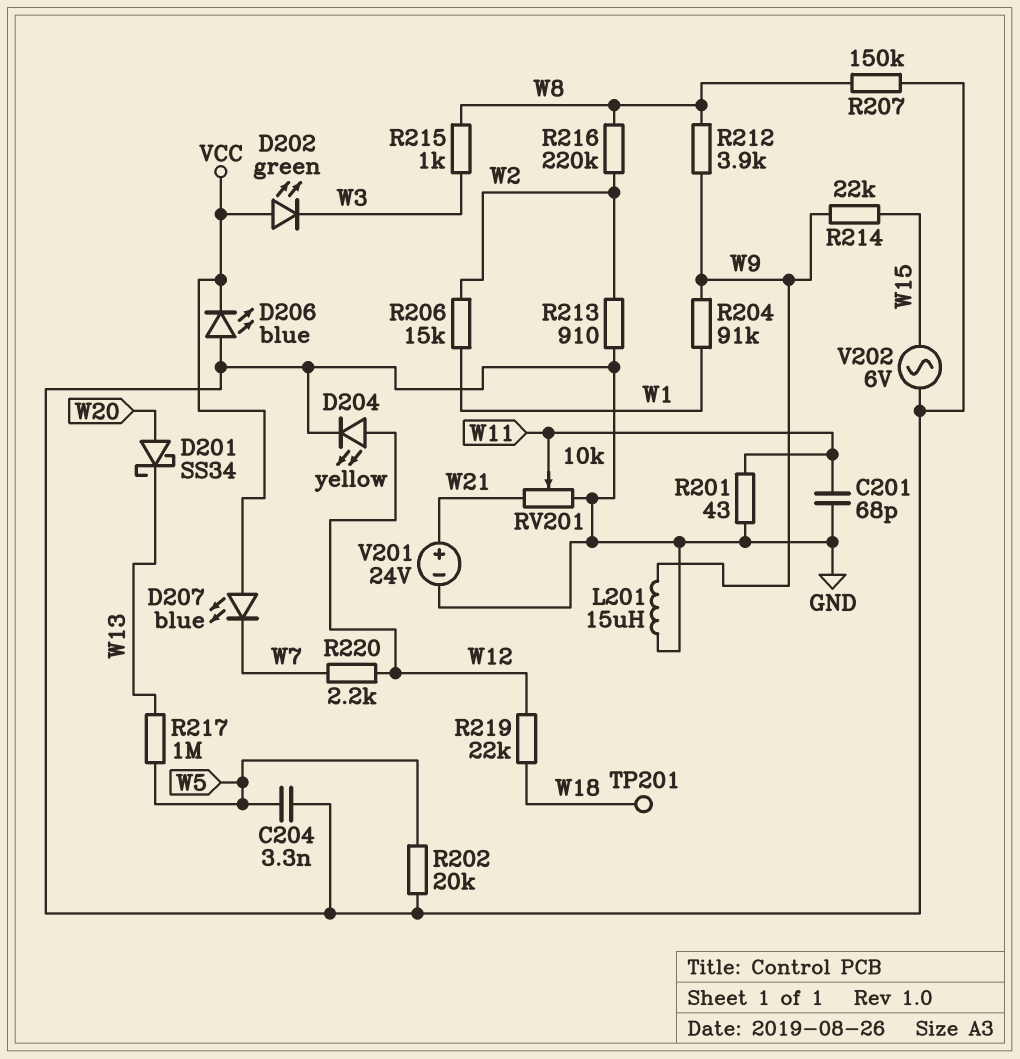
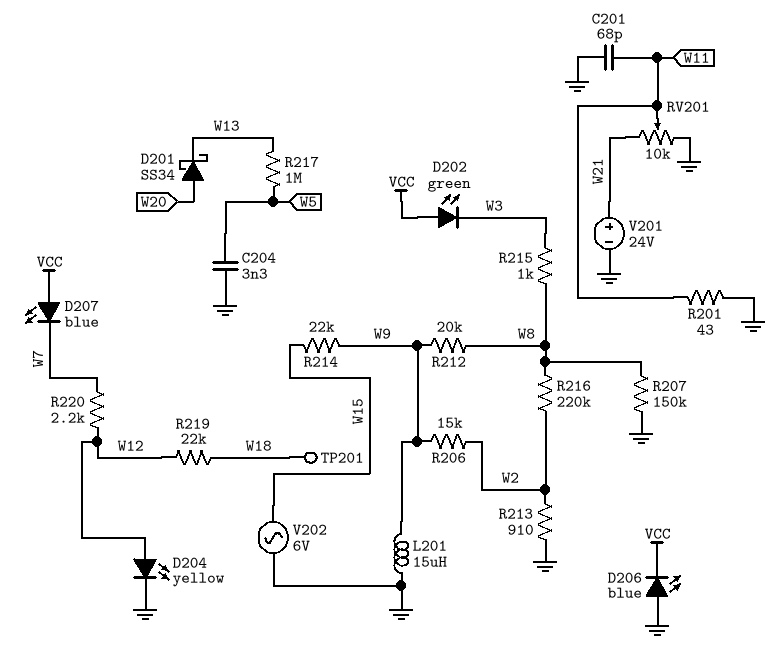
R202: 20k (GND, W5) -> none
R204: 91k (W1, W9) -> none
R206: 15k (W1, W2) -> 15k (W2, W9)
R212: 3.9k (W8, W9) -> 20k (W8, W9)

